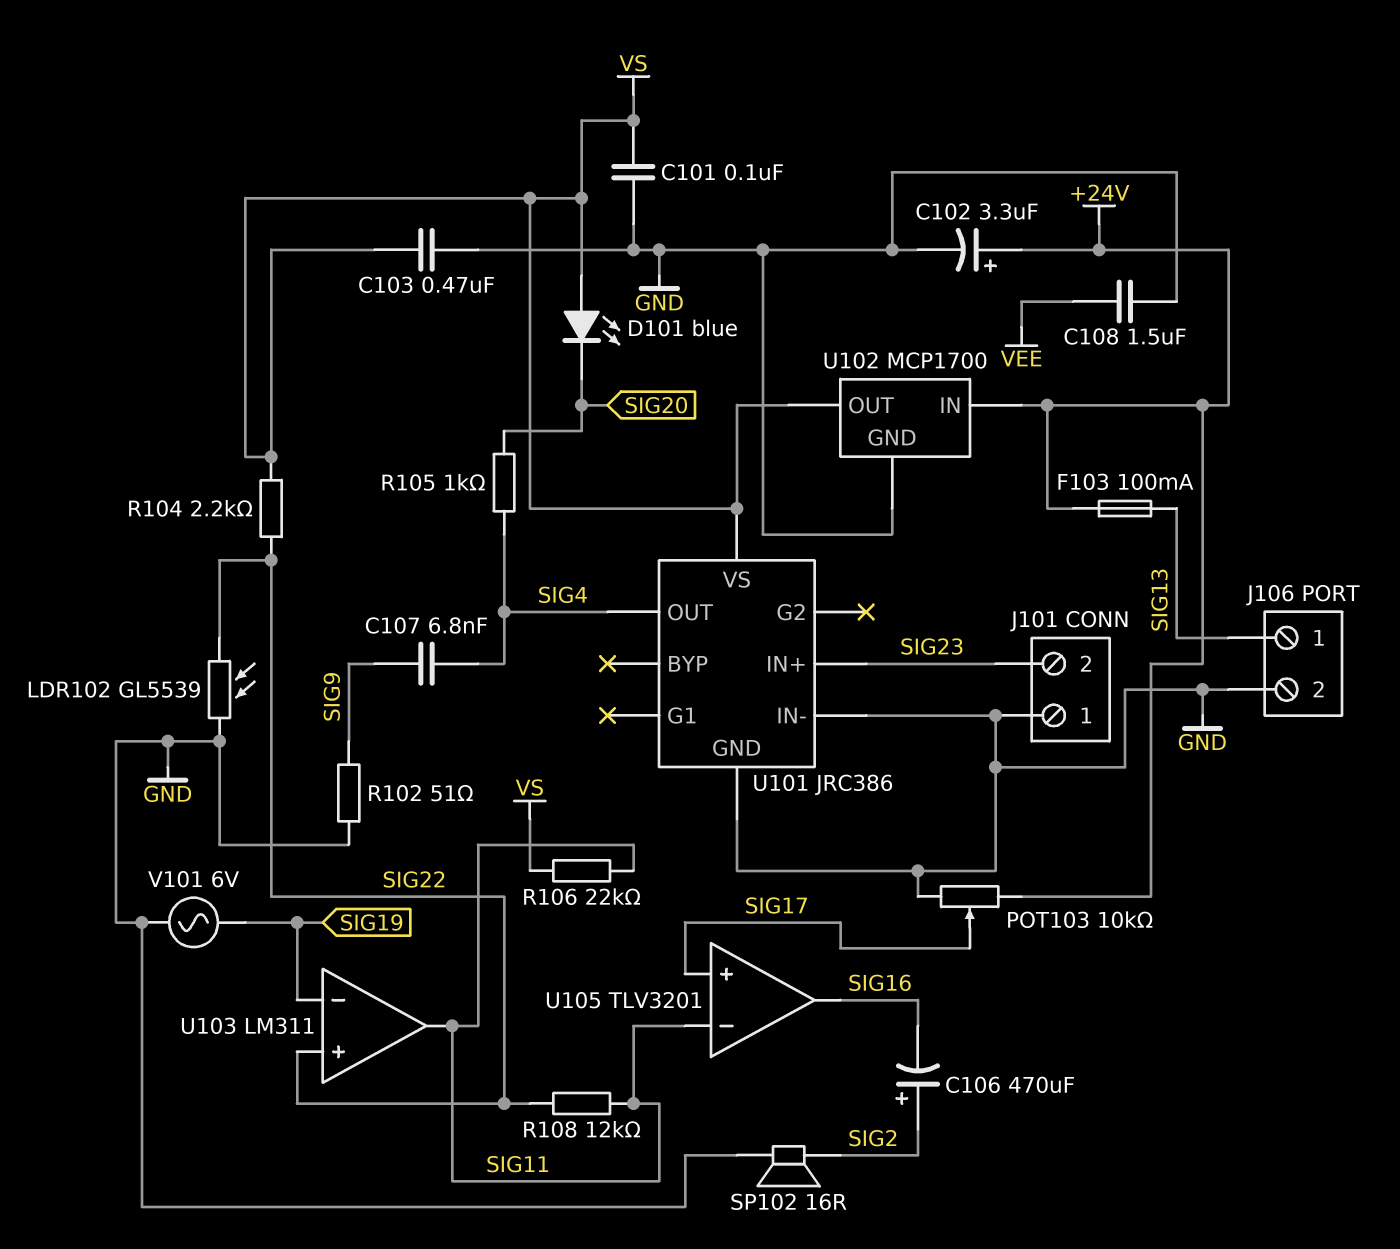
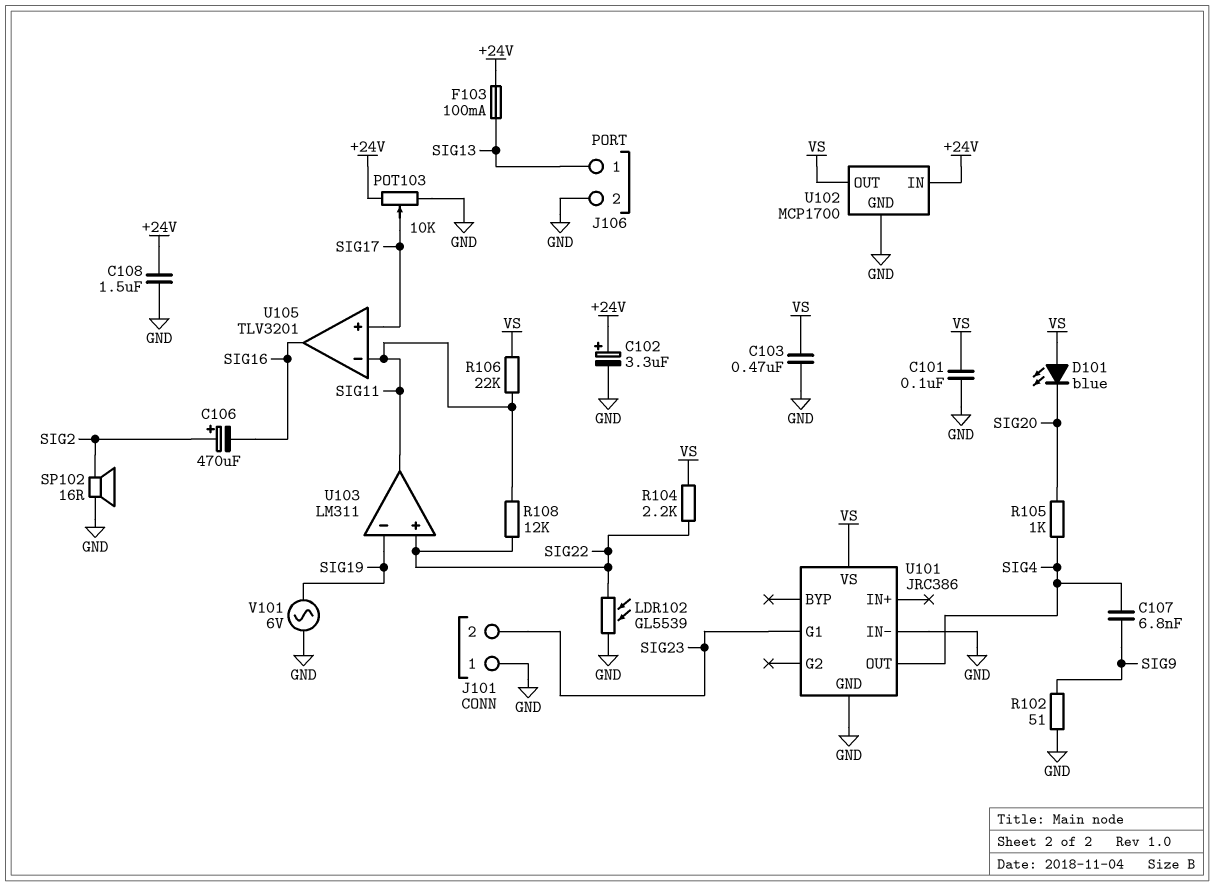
C108: 1.5uF (GND, VEE) -> 1.5uF (+24V, GND)
U101 pin G1: none -> SIG23
U101 pin IN+: SIG23 -> none

